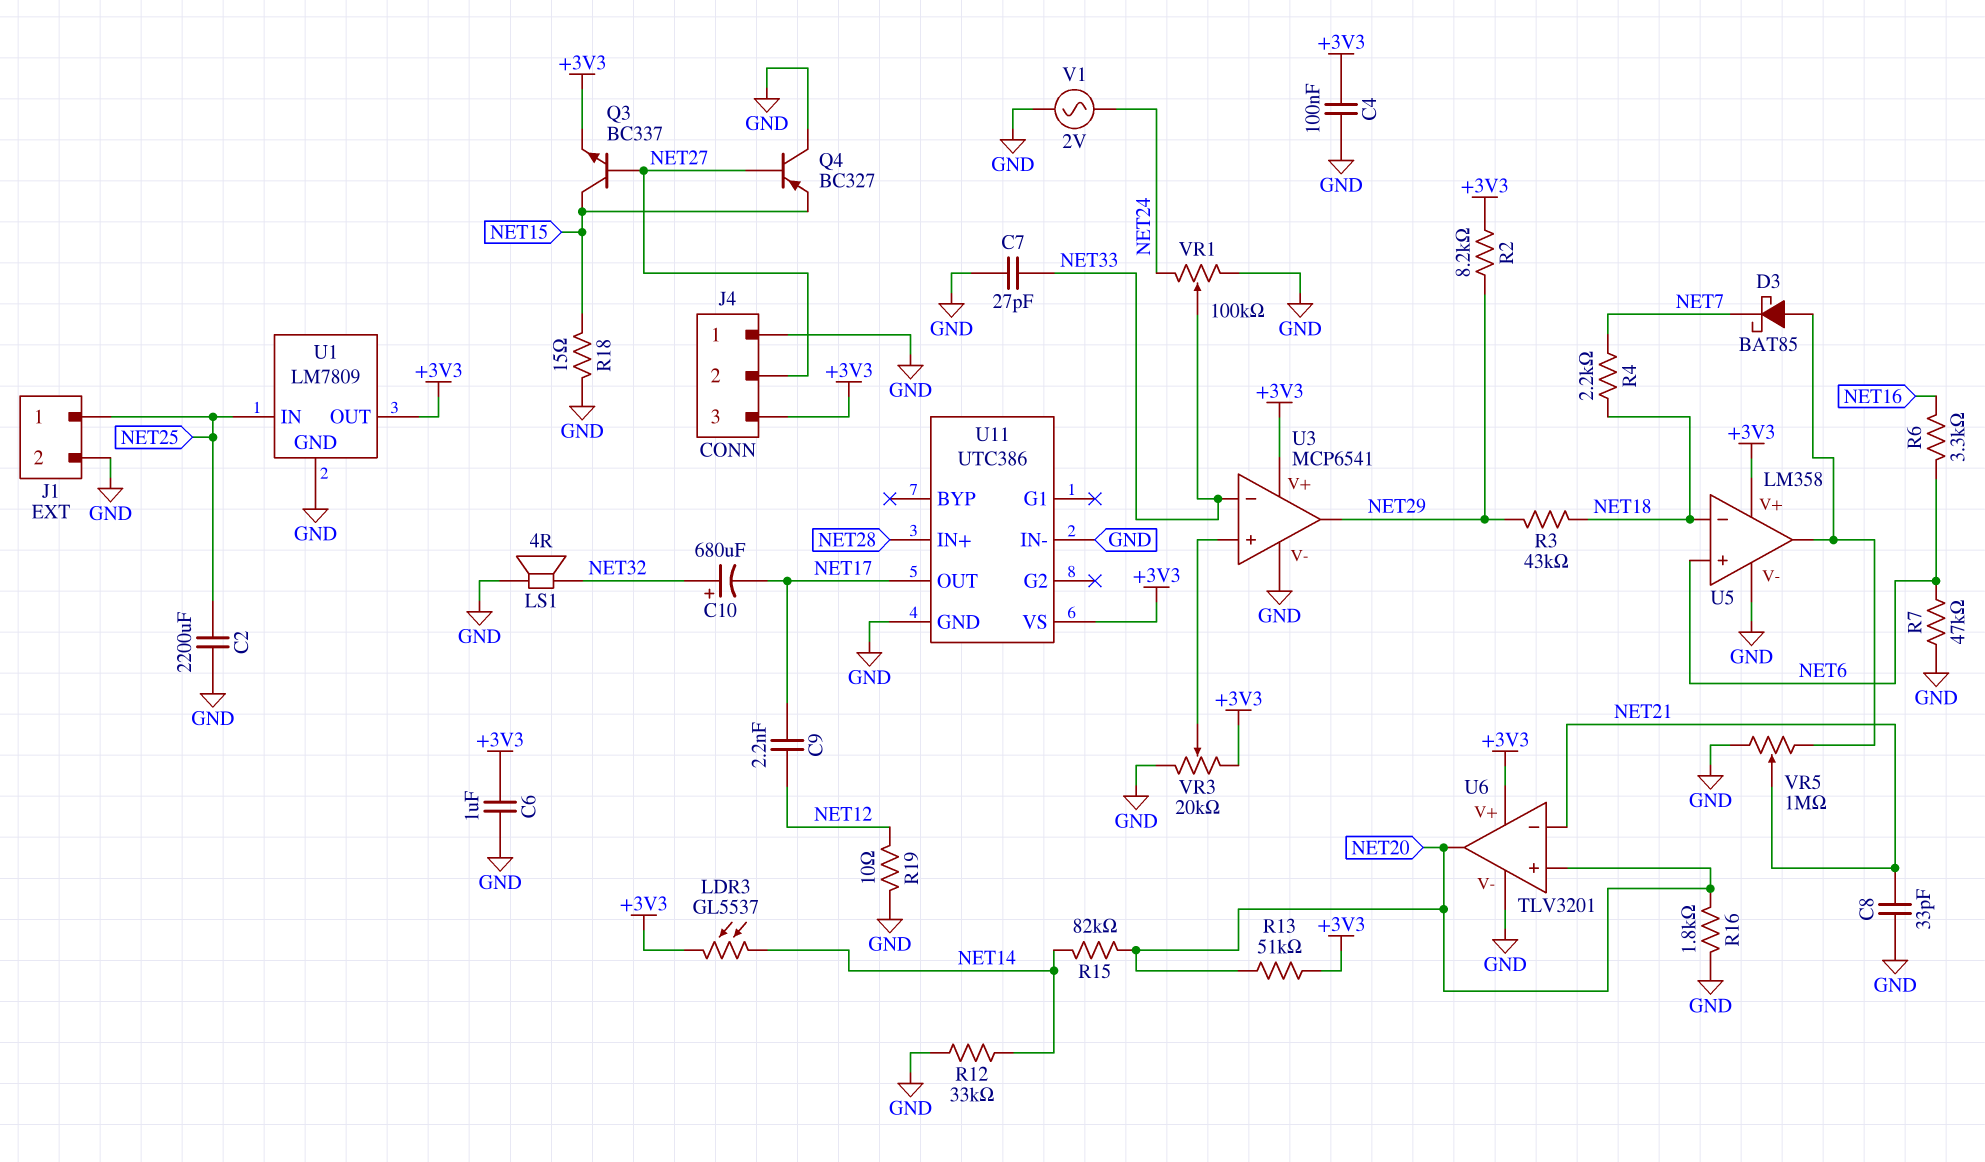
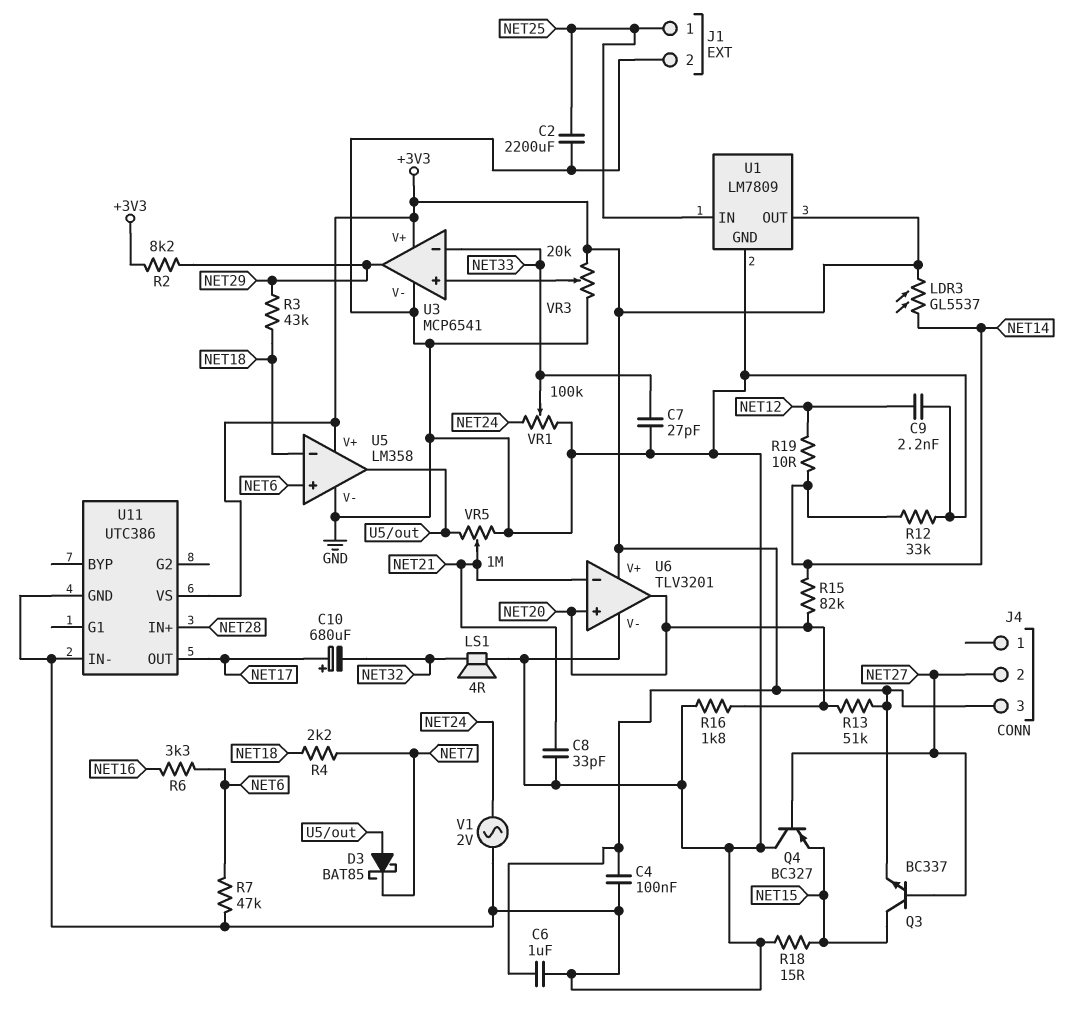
C9: 2.2nF (NET12, NET17) -> 2.2nF (GND, NET12)
C10: 680uF (plus NET32, minus NET17) -> 680uF (plus NET17, minus NET32)
J4 pin 1: GND -> none
R19: 10 (GND, NET12) -> 10 (NET12, NET14)

